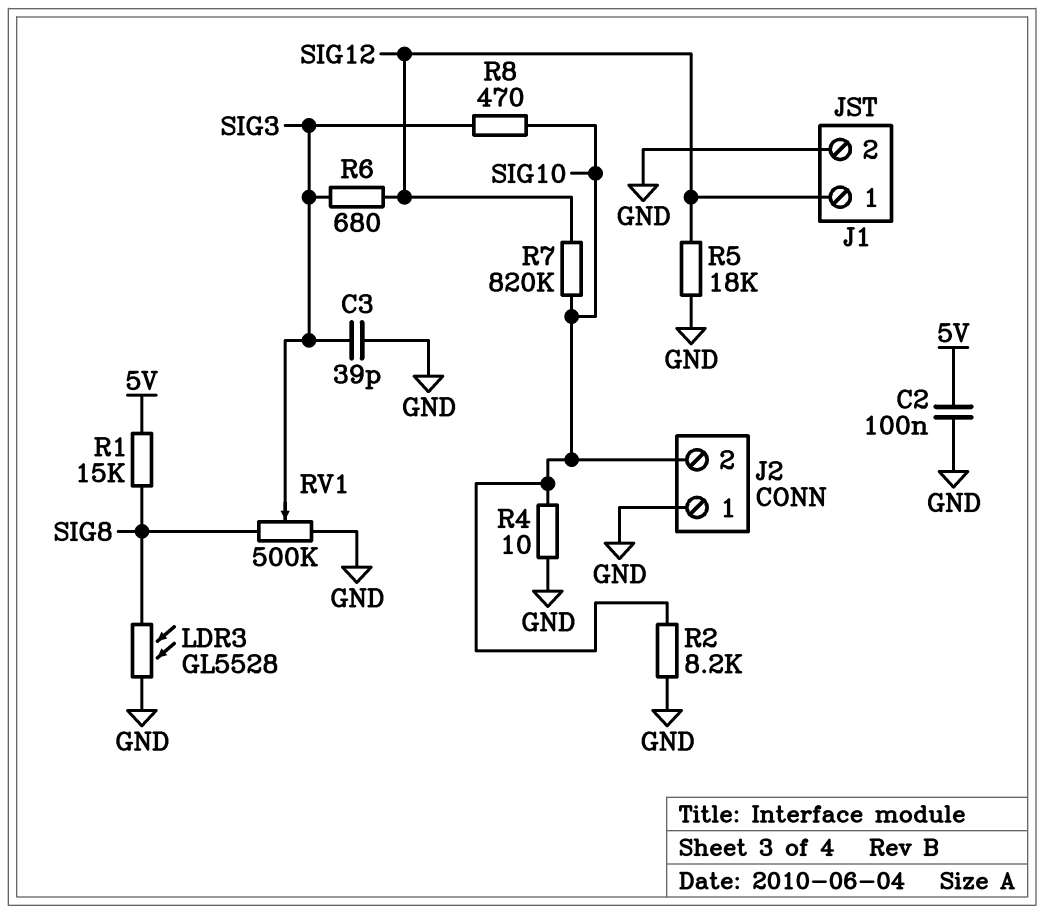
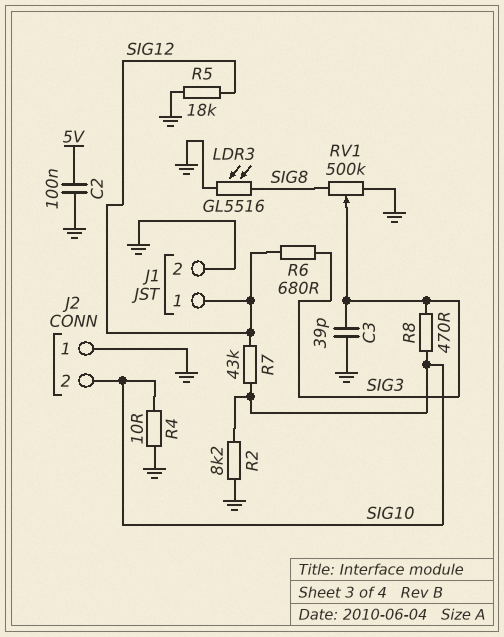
LDR3: GL5528 (GND, SIG8) -> GL5516 (GND, SIG8)
R1: 15k (5V, SIG8) -> none
R7: 820k (SIG10, SIG12) -> 43k (SIG10, SIG12)

